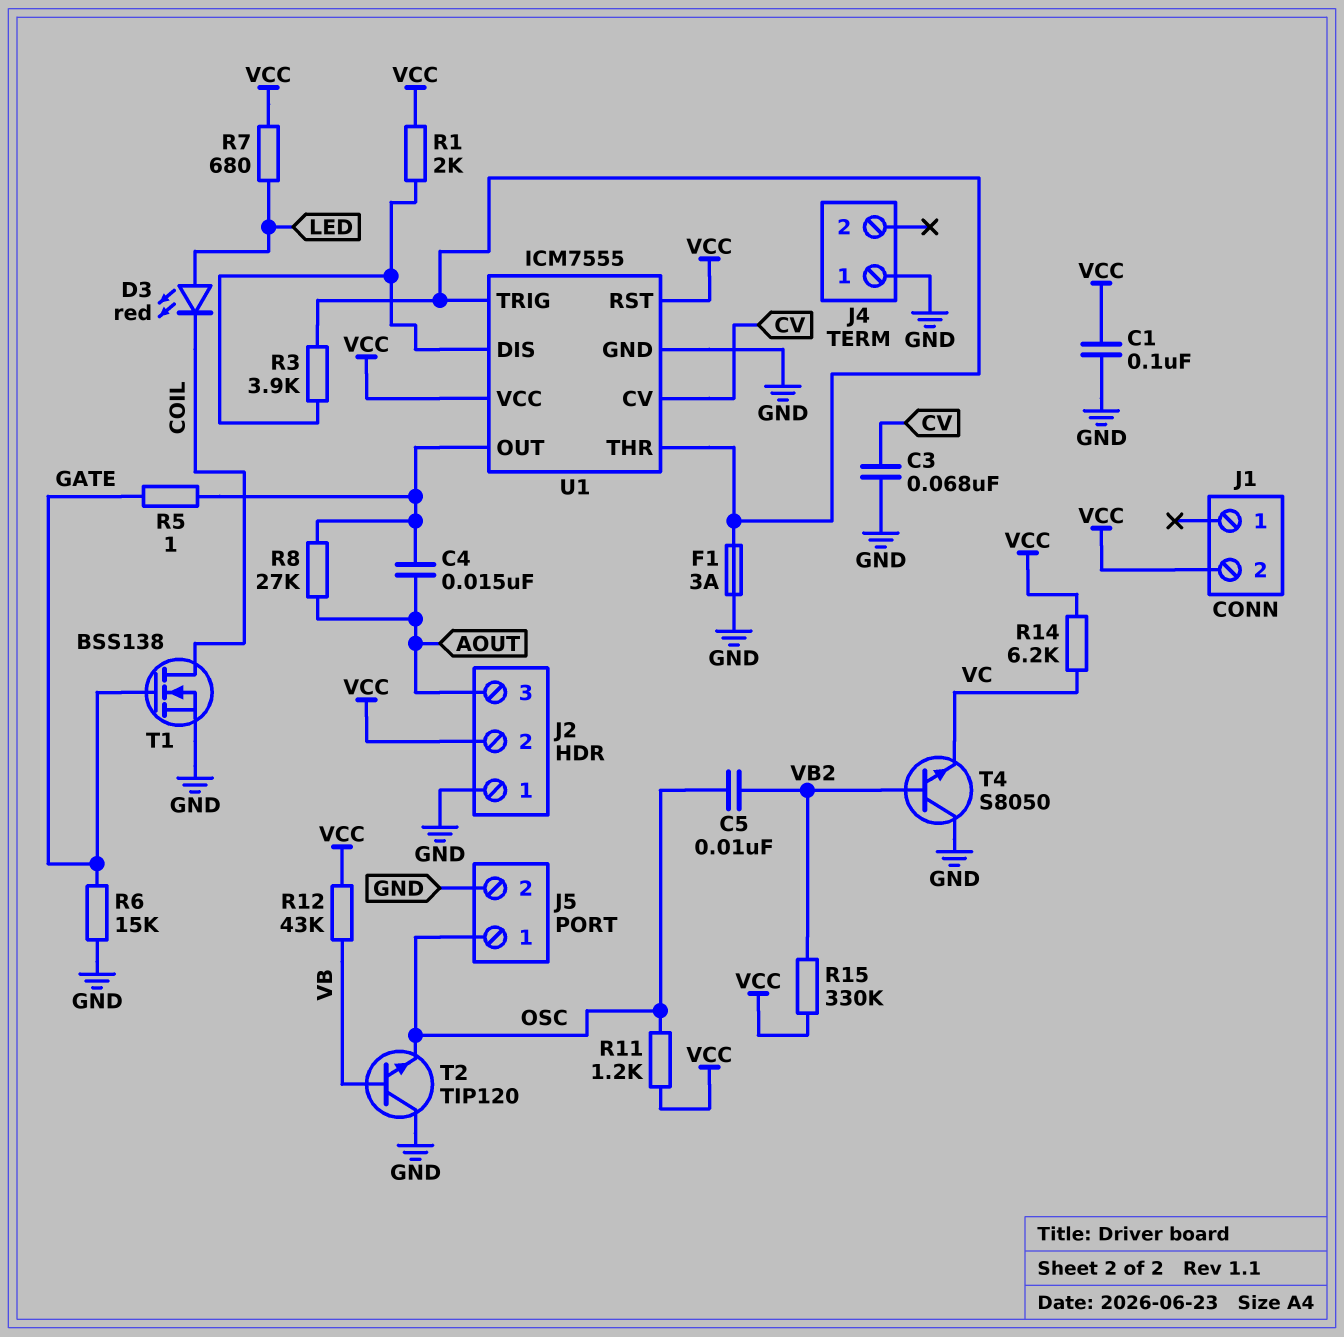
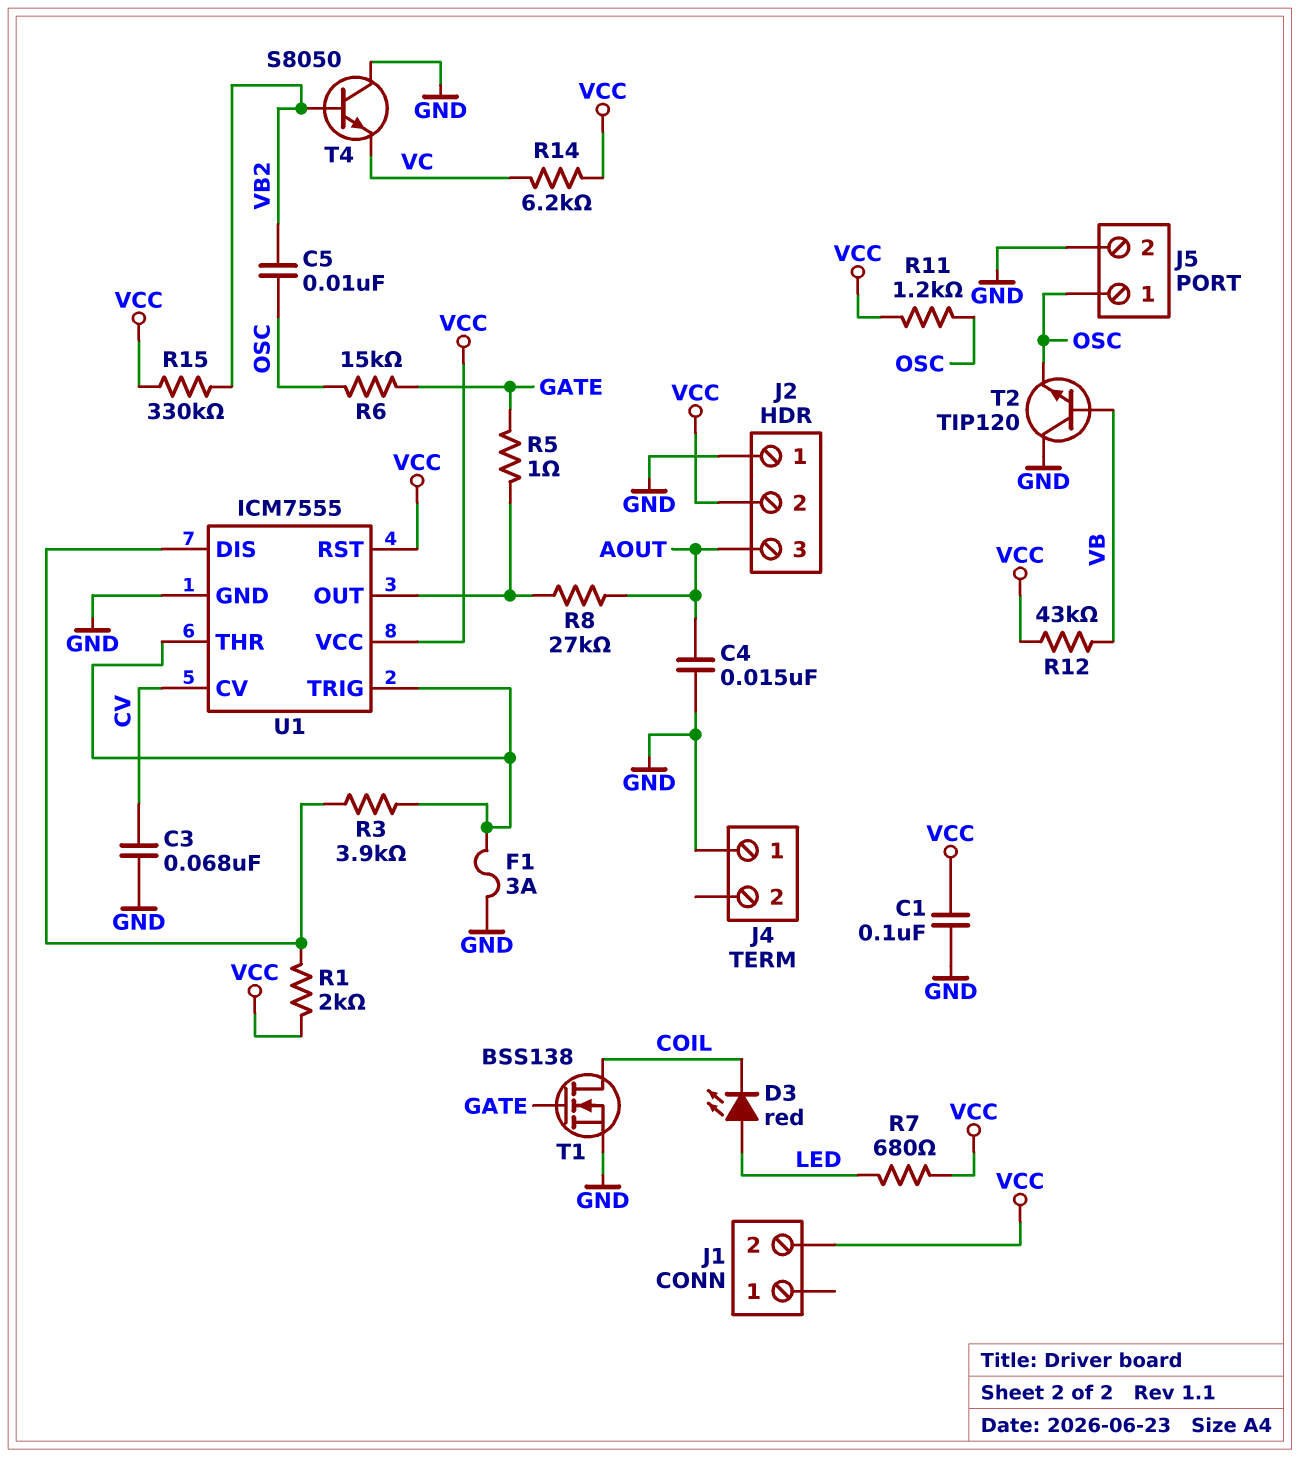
C4: 15nF (AOUT, U1/OUT) -> 15nF (AOUT, GND)
R6: 15k (GATE, GND) -> 15k (GATE, OSC)

